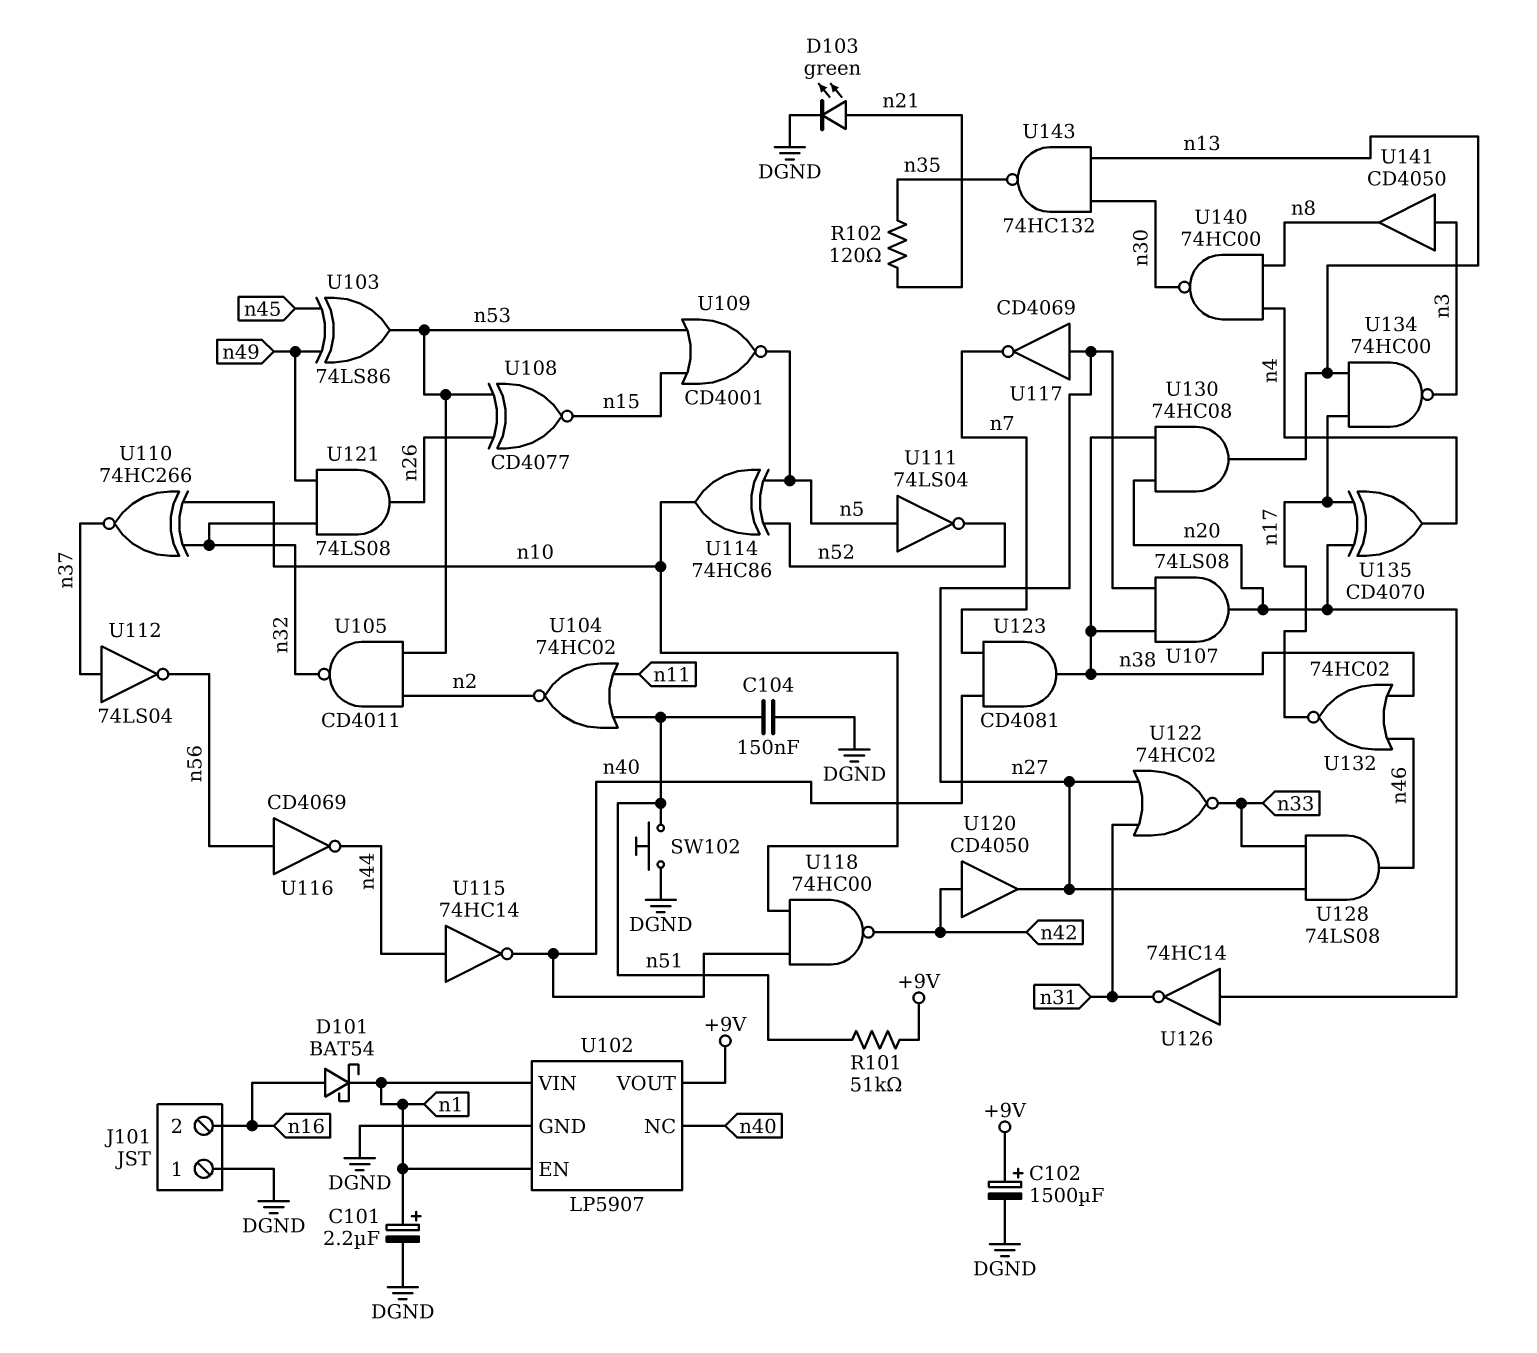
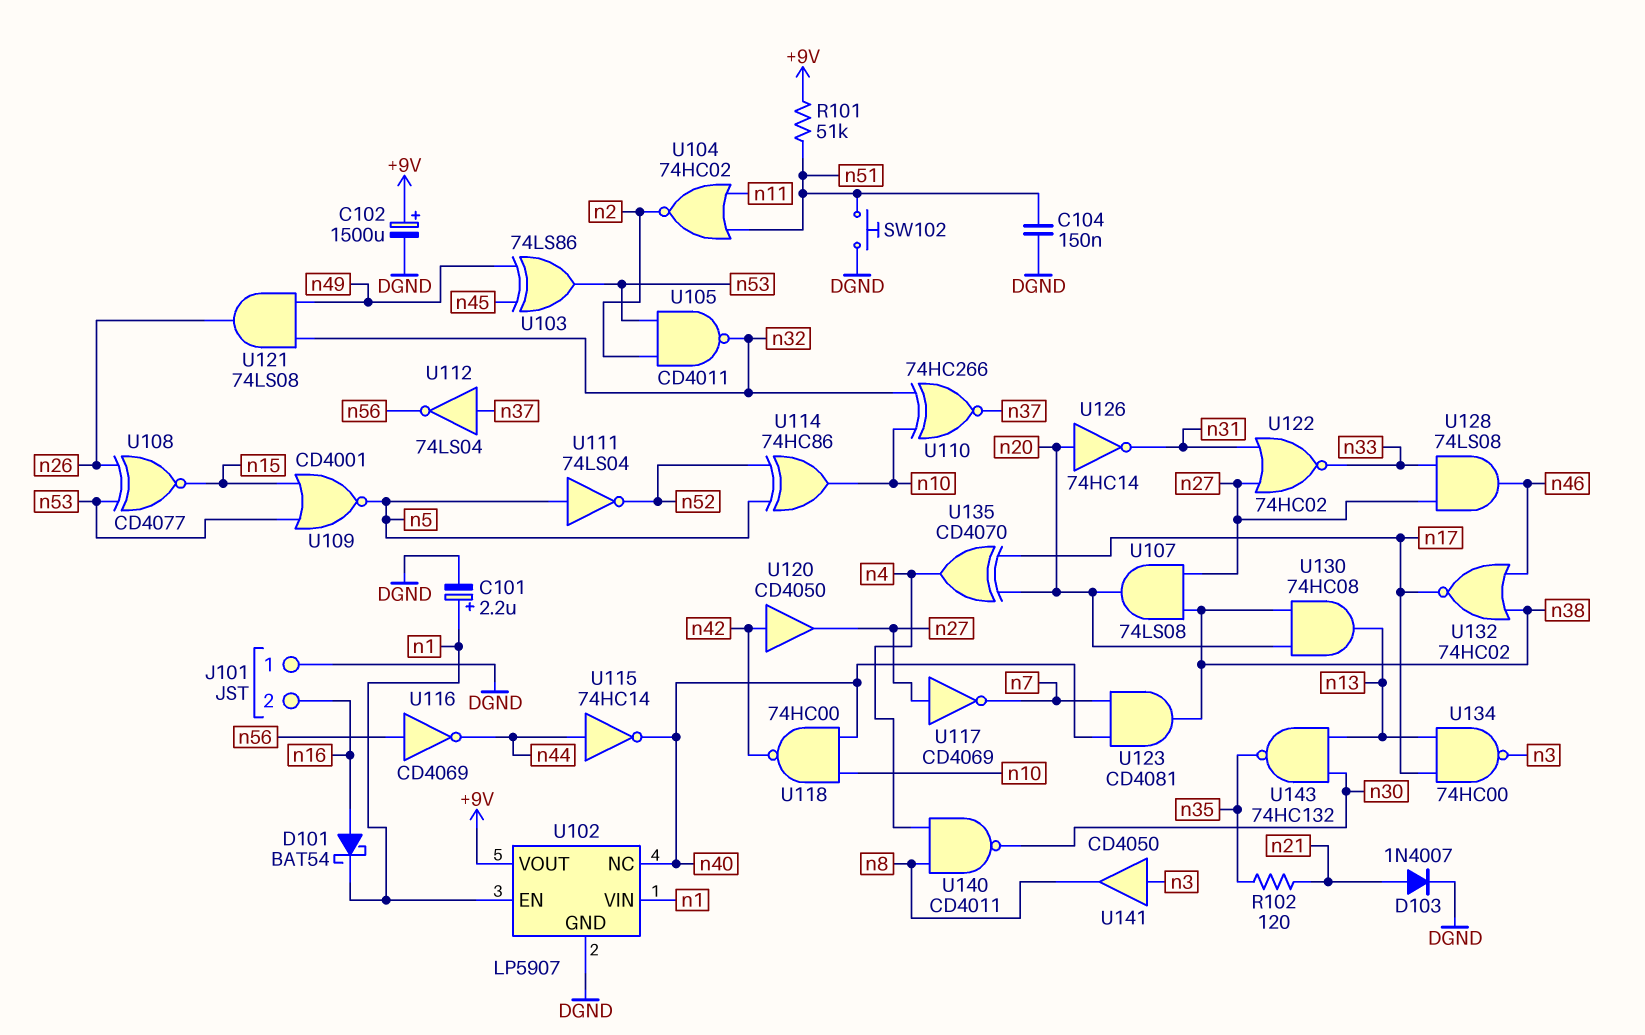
D103: LED green (A n21, K DGND) -> diode 1N4007 (A n21, K DGND)
U140: NAND 74HC00 (in n4, in n8, out n30) -> NAND CD4011 (in n4, in n8, out n30)

